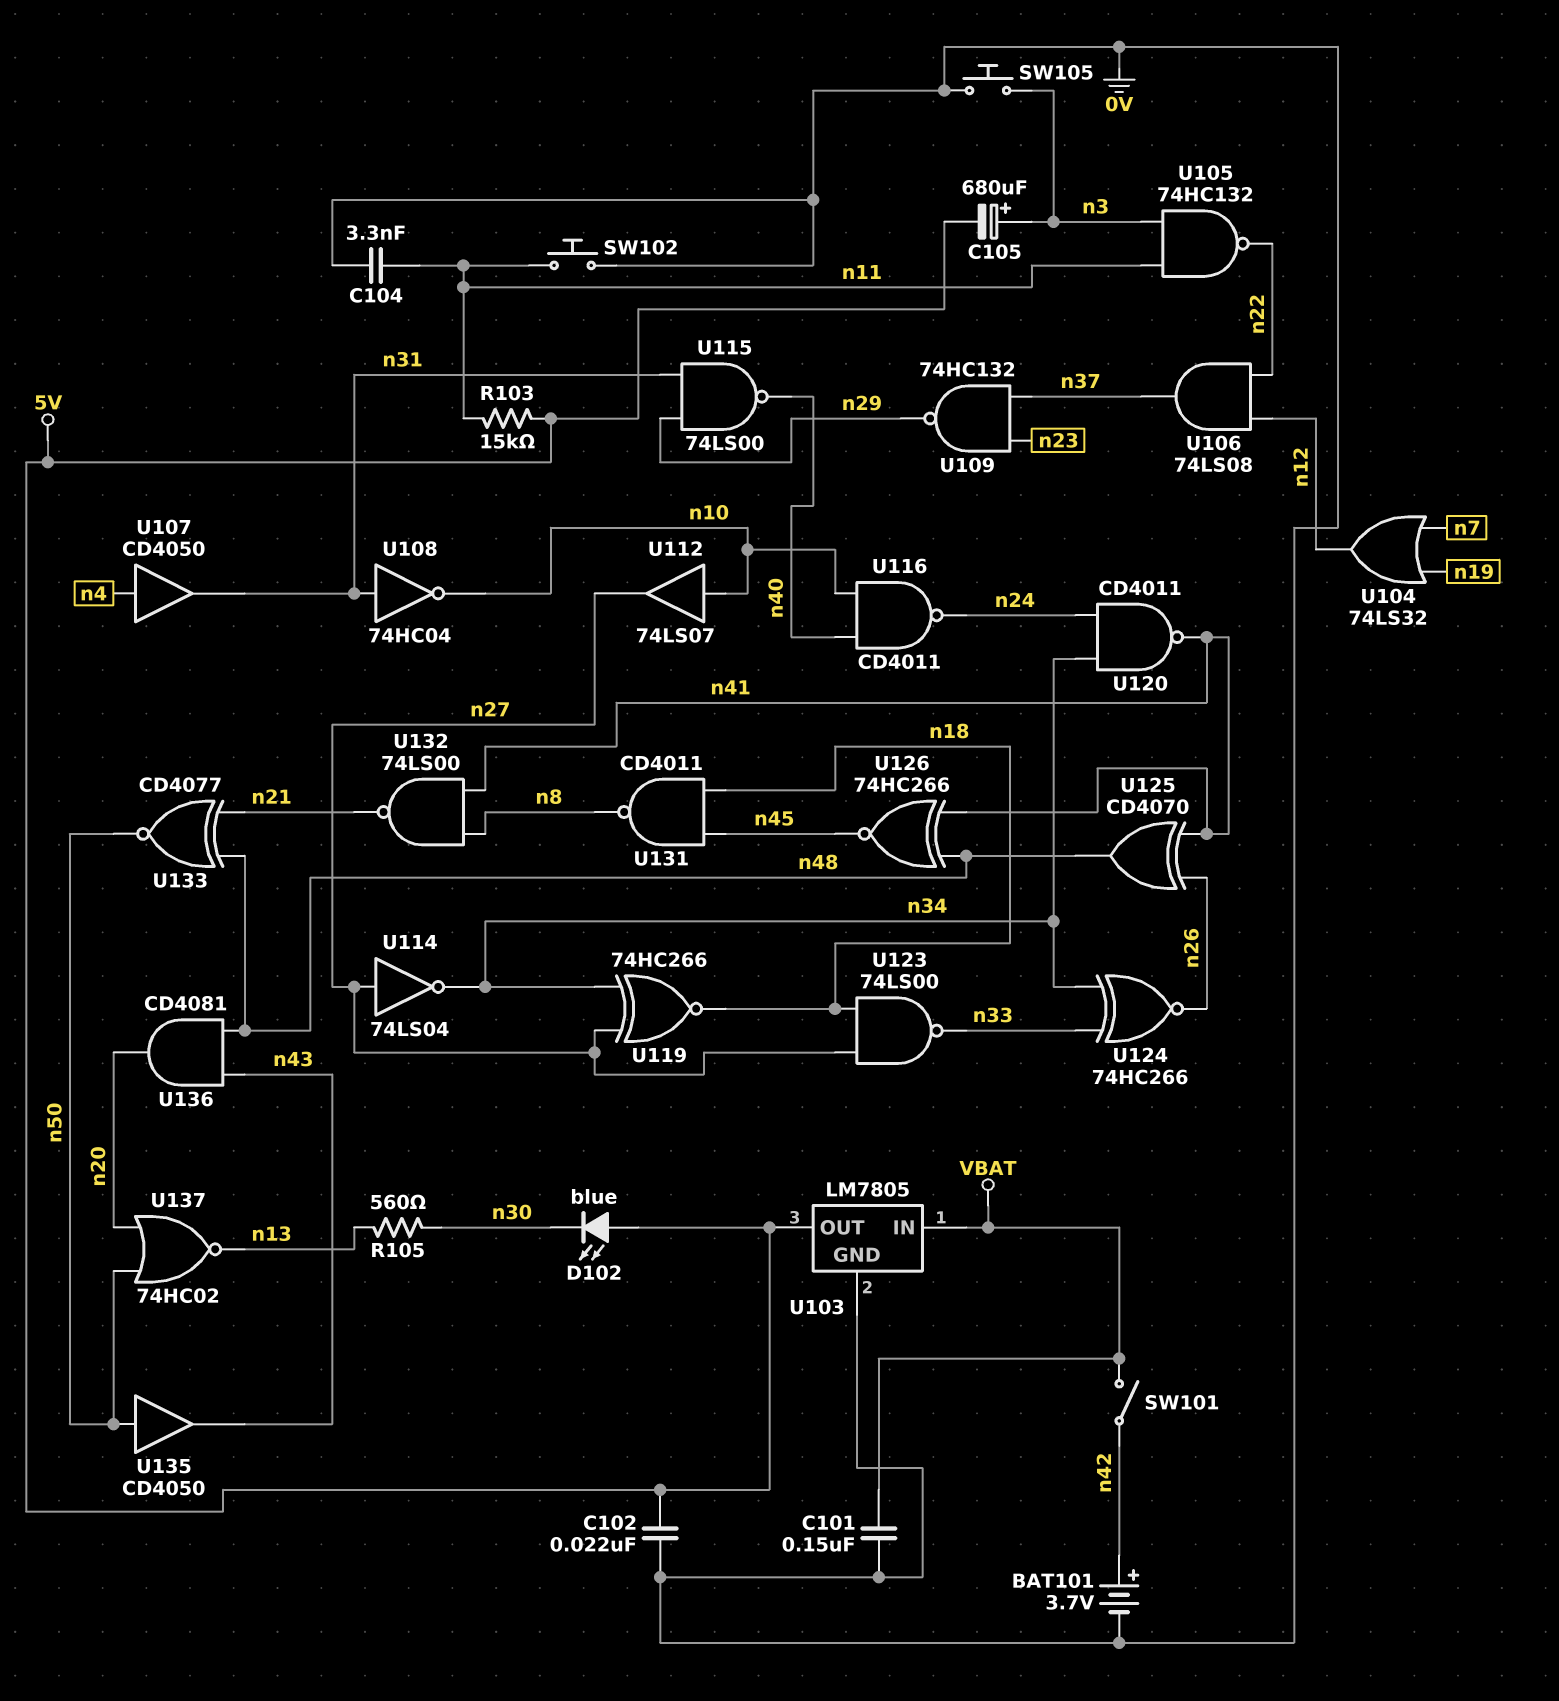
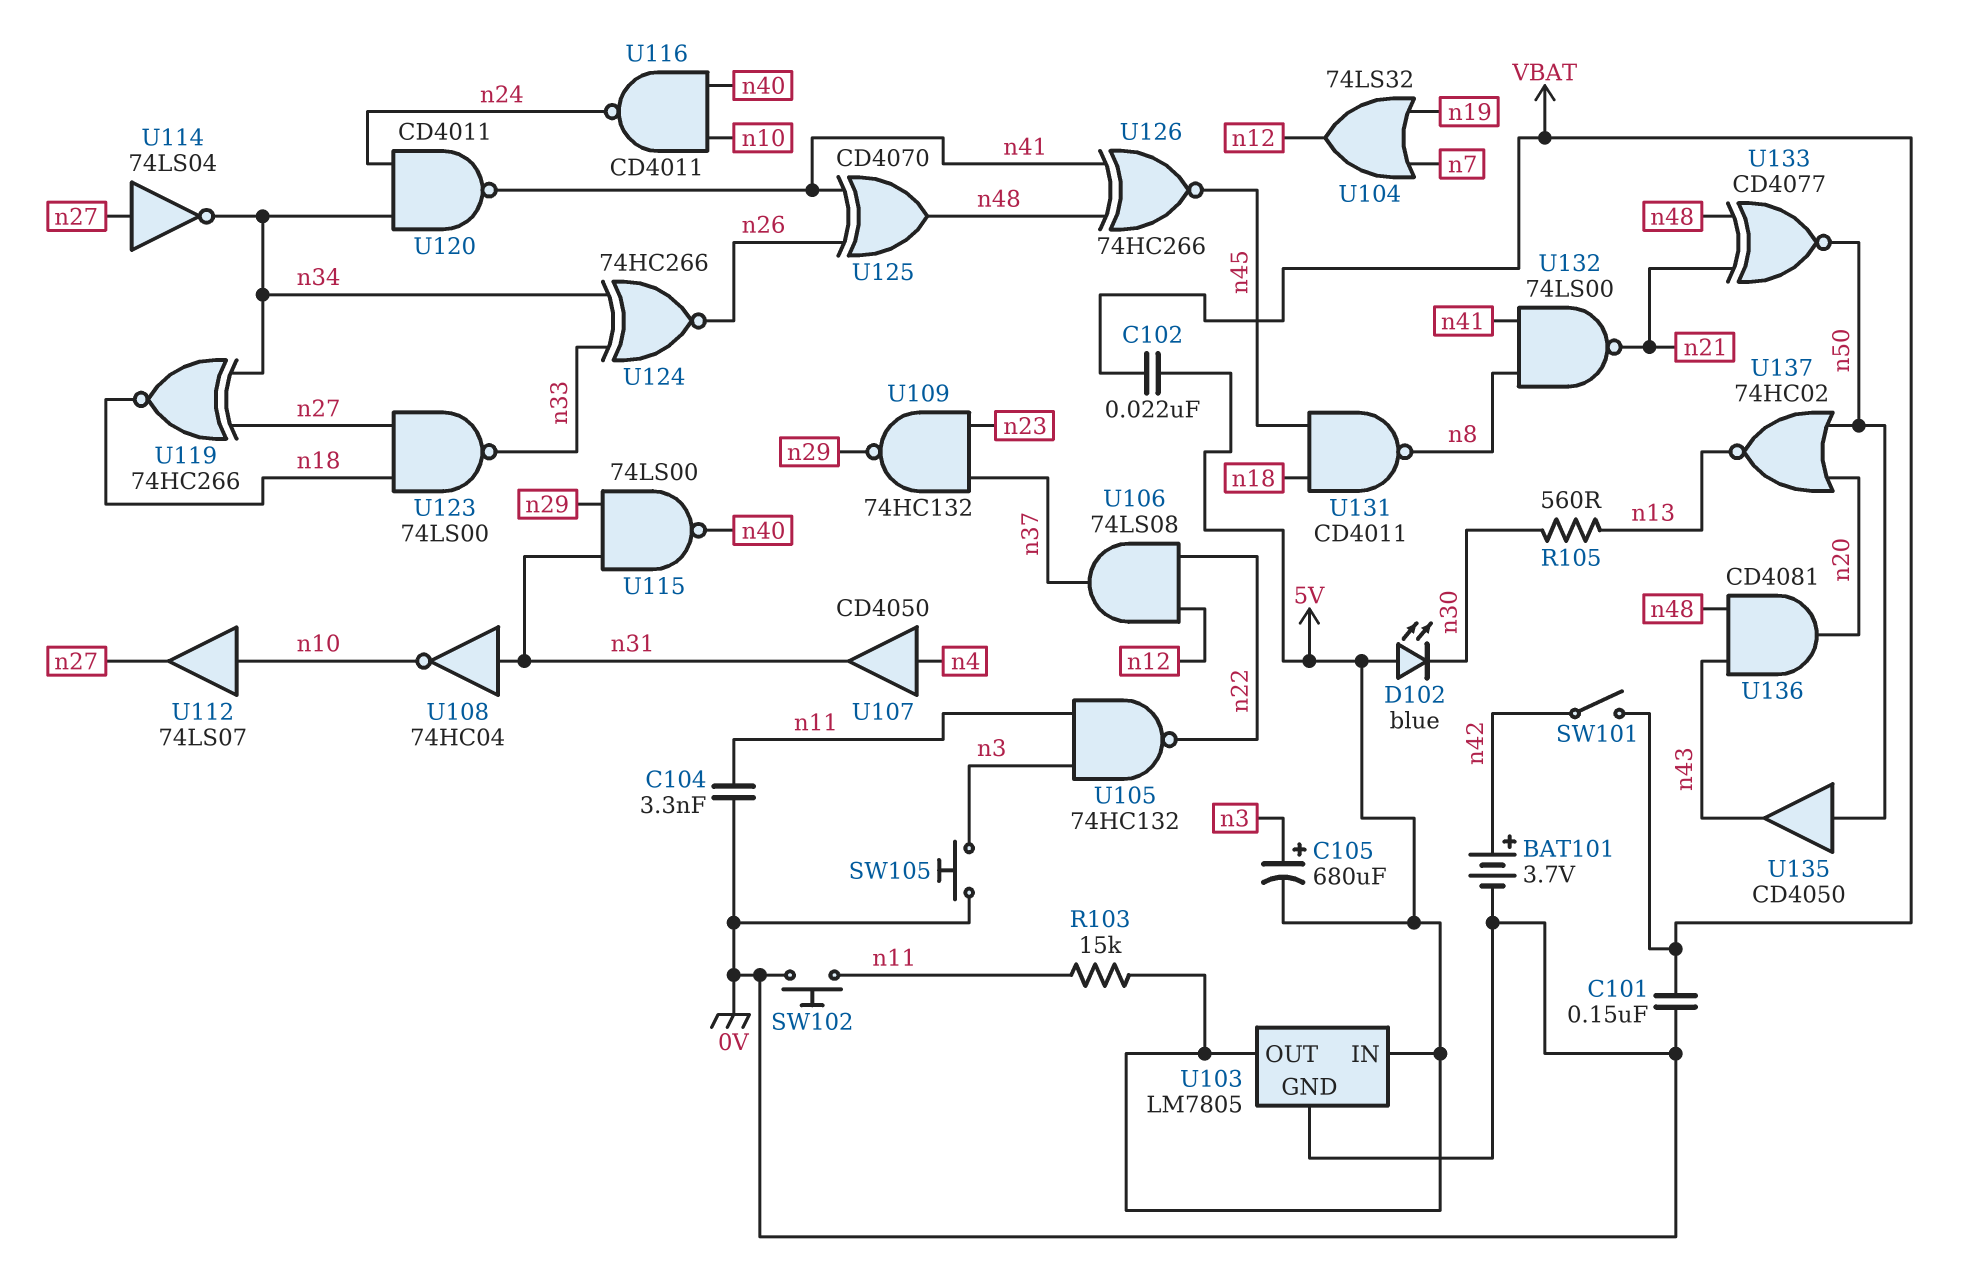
C102: 22nF (0V, 5V) -> 22nF (5V, VBAT)
U103 pin IN: VBAT -> 5V

